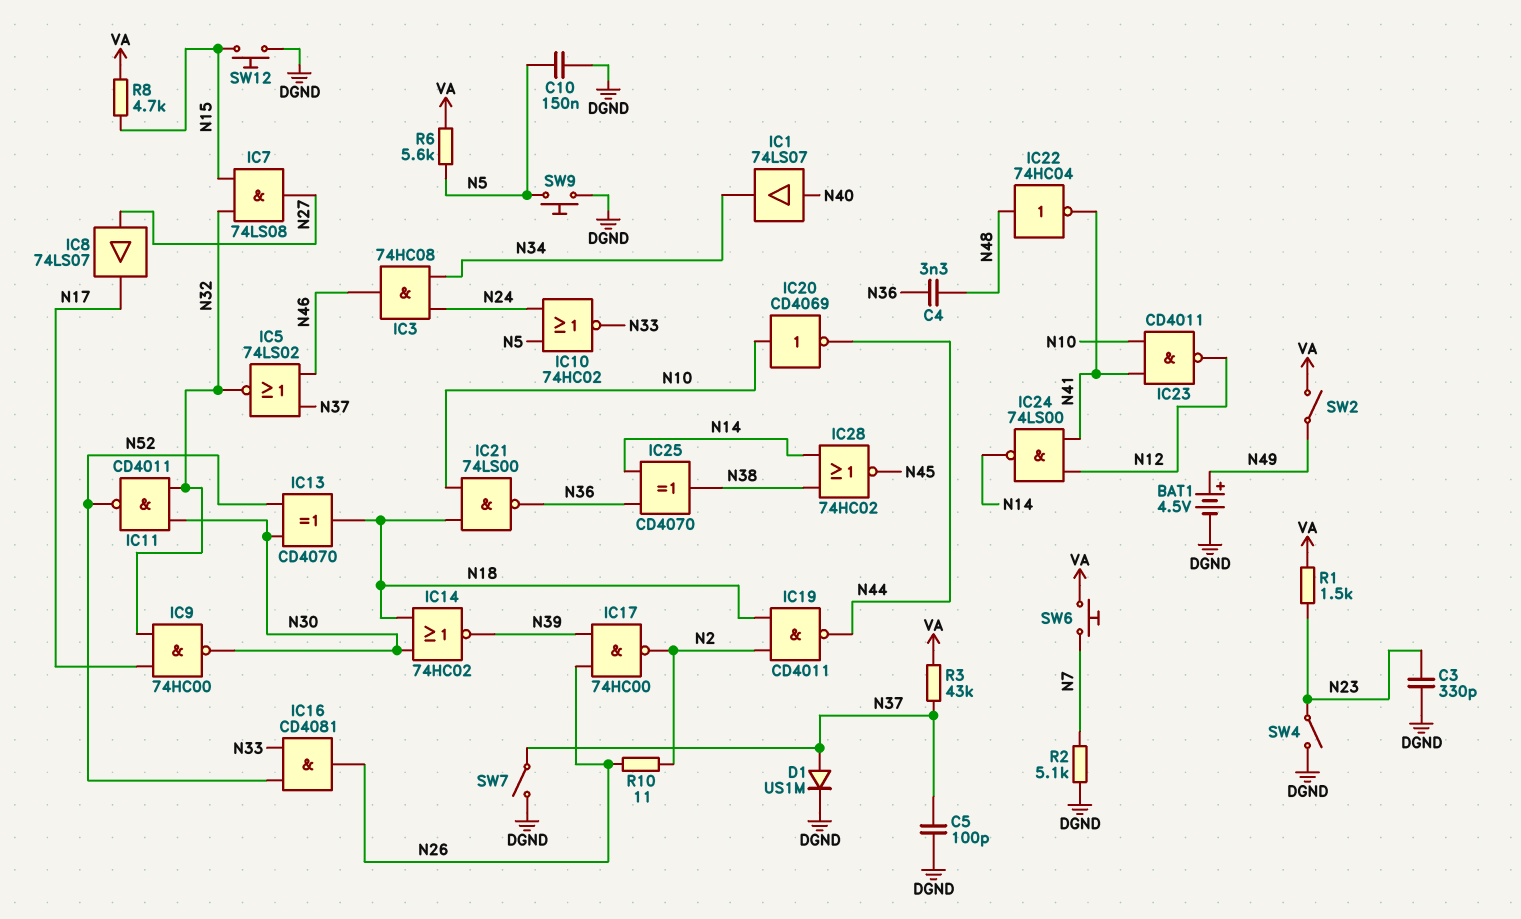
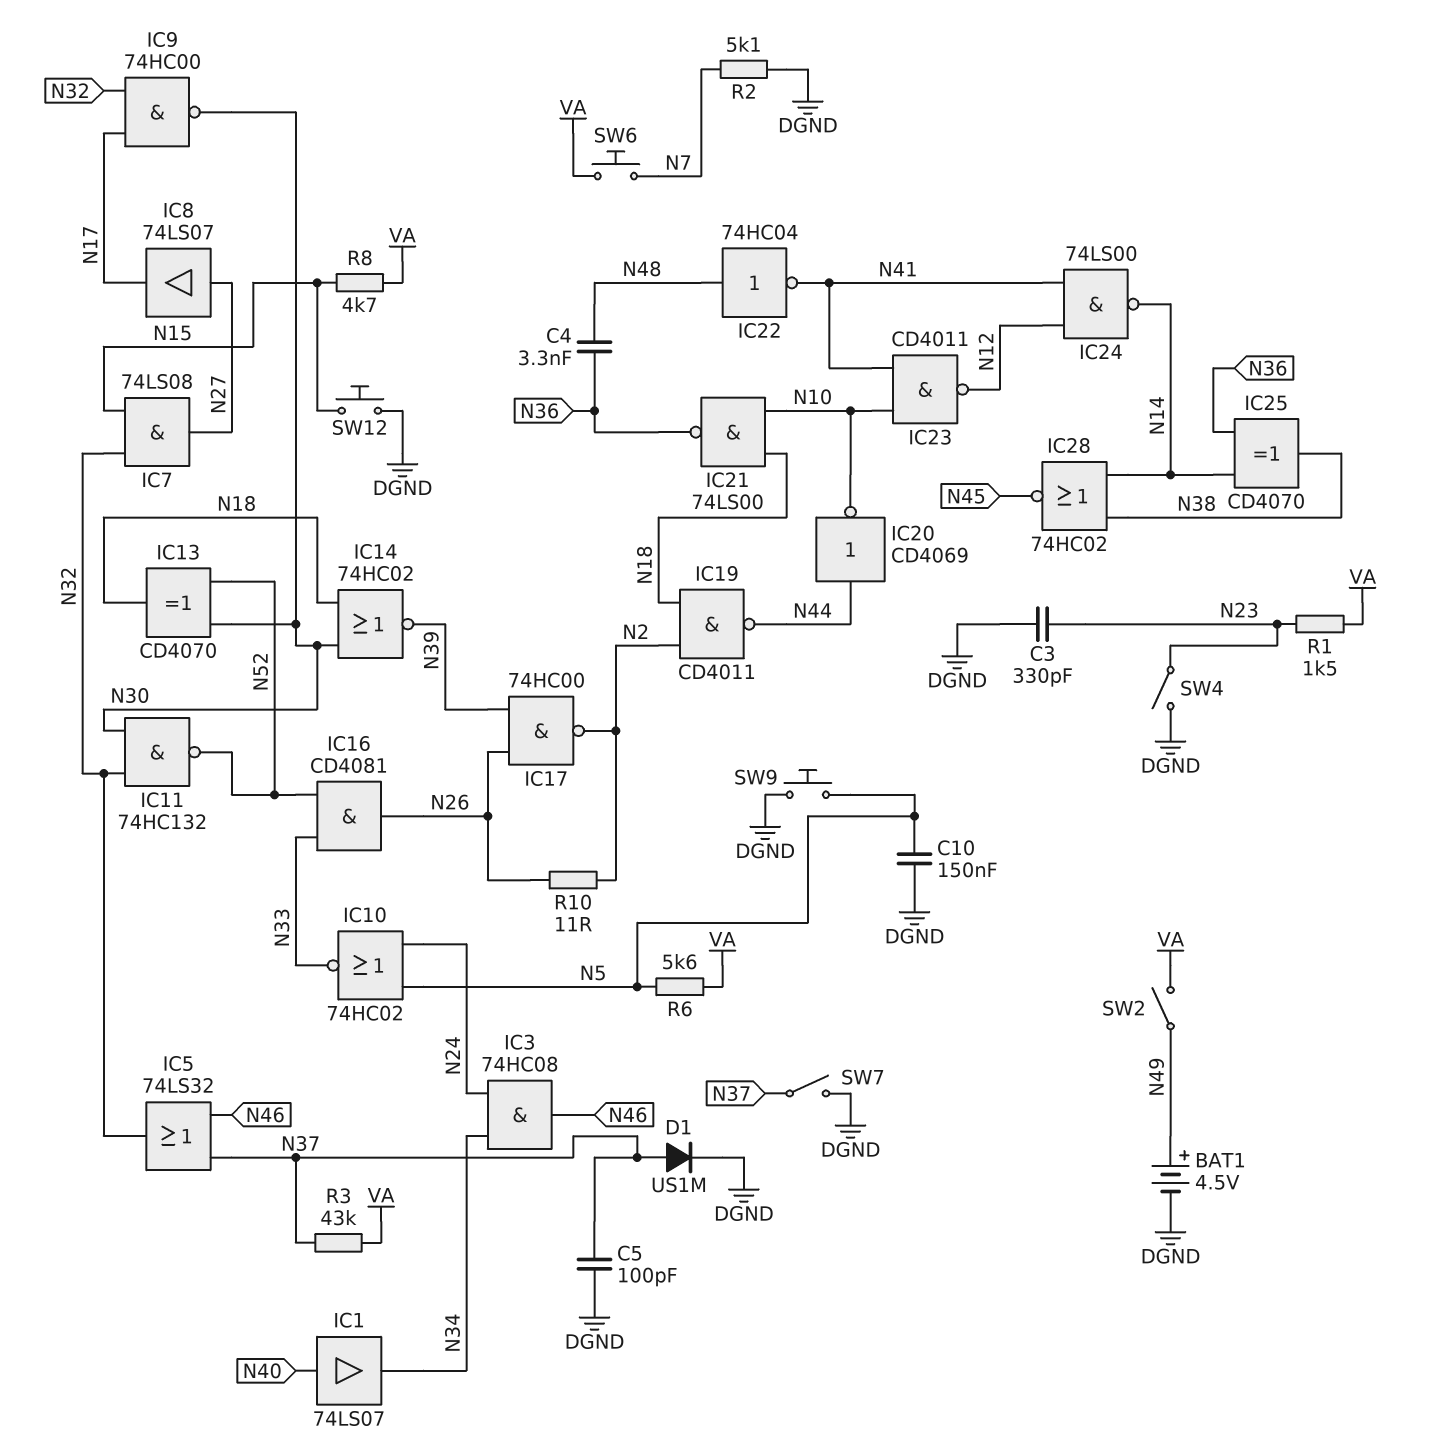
IC5: NOR 74LS02 (in N37, in N46, out N32) -> OR 74LS32 (in N37, in N46, out N32)
IC11: NAND CD4011 (in N30, in N32, out N52) -> NAND 74HC132 (in N30, in N32, out N52)
IC20: NOT CD4069 (in N10, out N44) -> NOT CD4069 (in N44, out N10)

